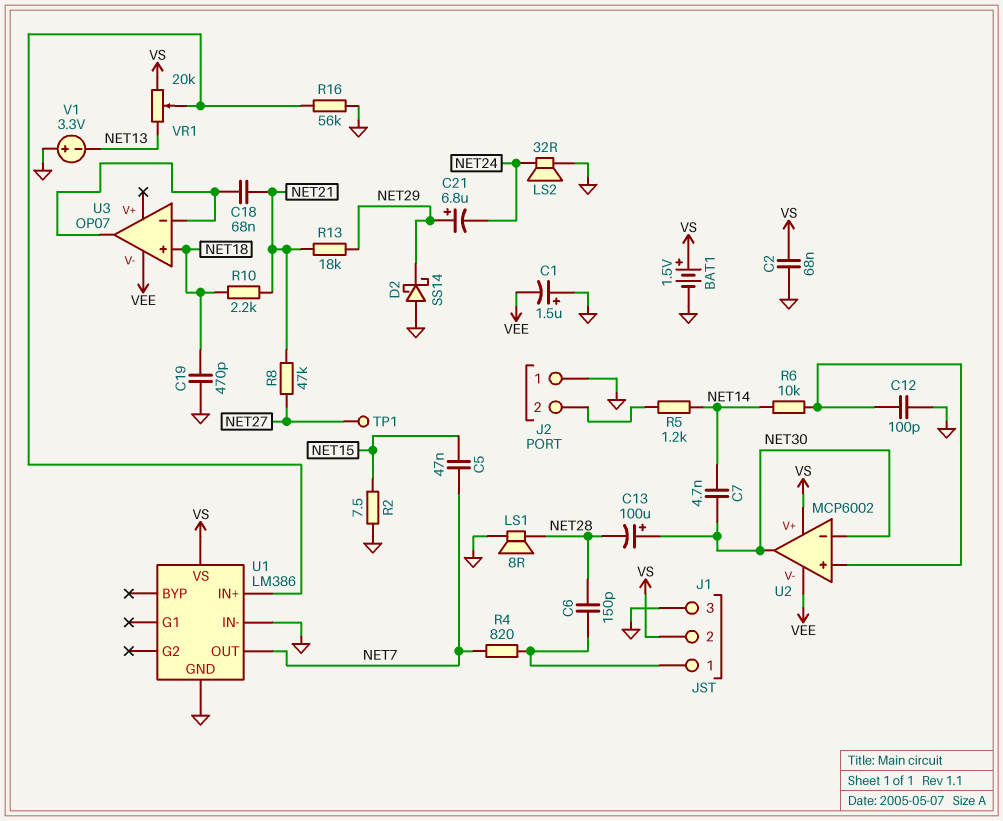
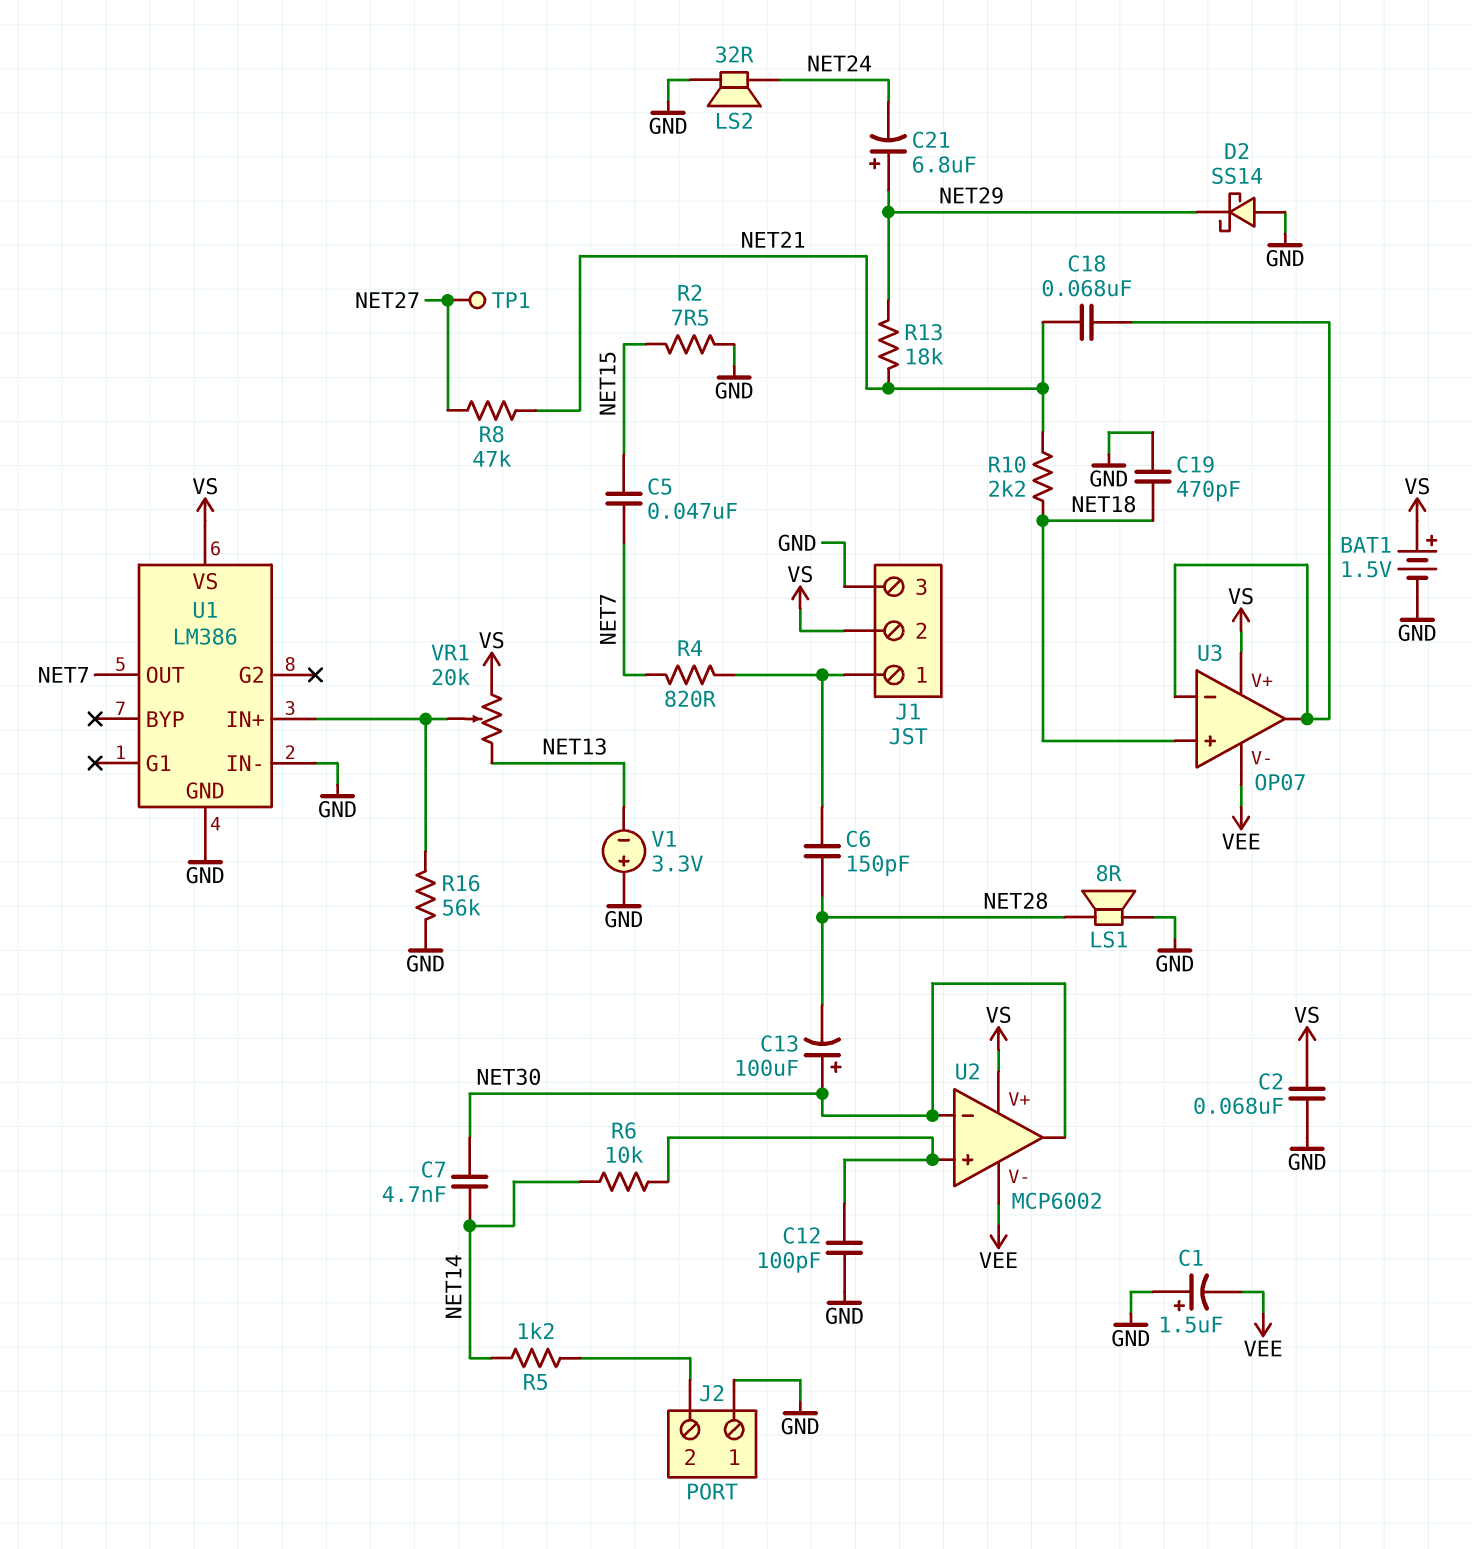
U3 pin V+: none -> VS

